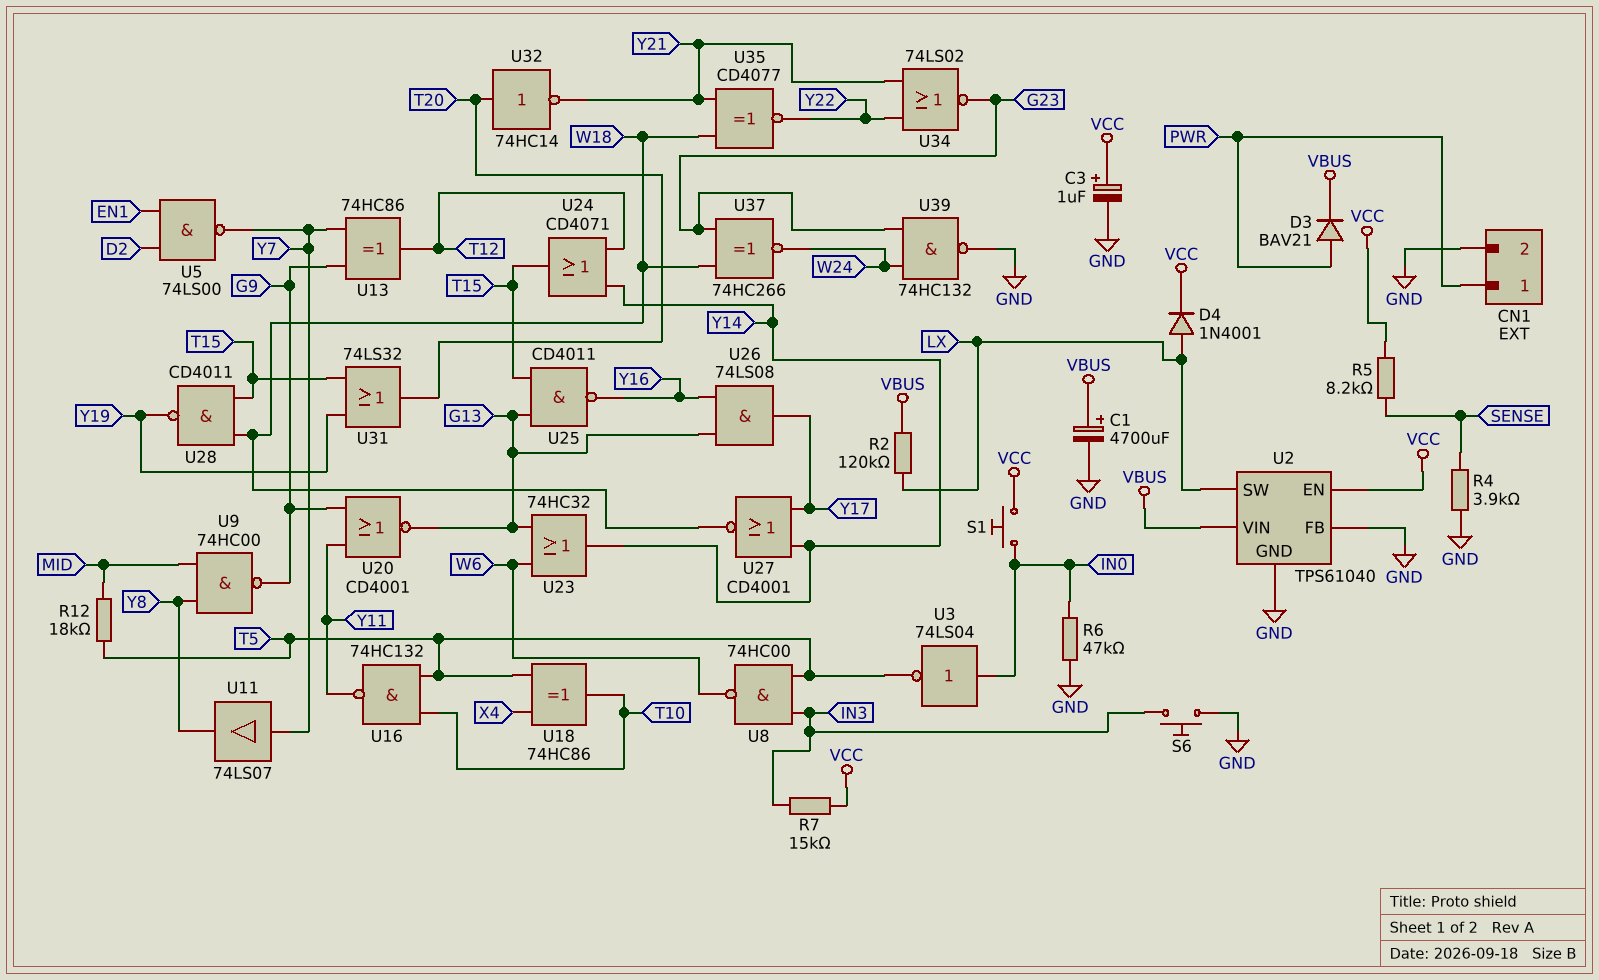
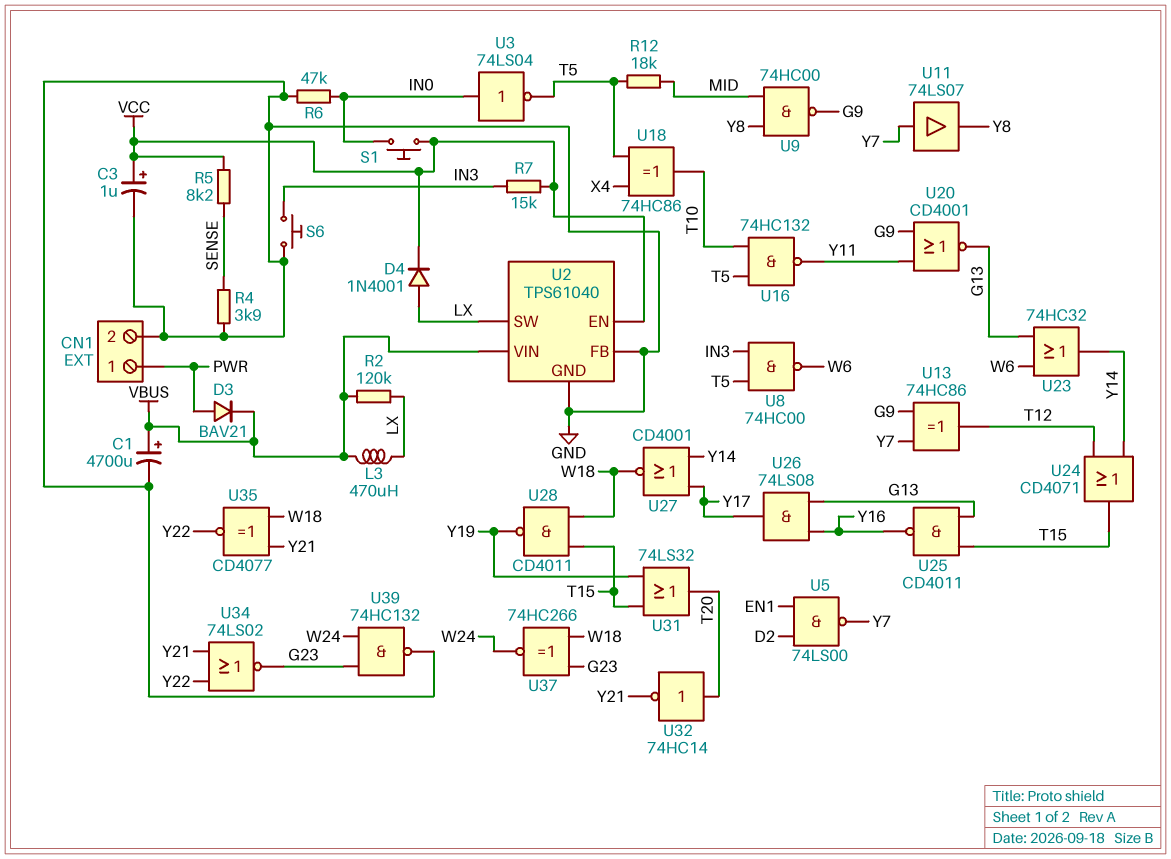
L3: none -> 470uH (LX, VBUS)

